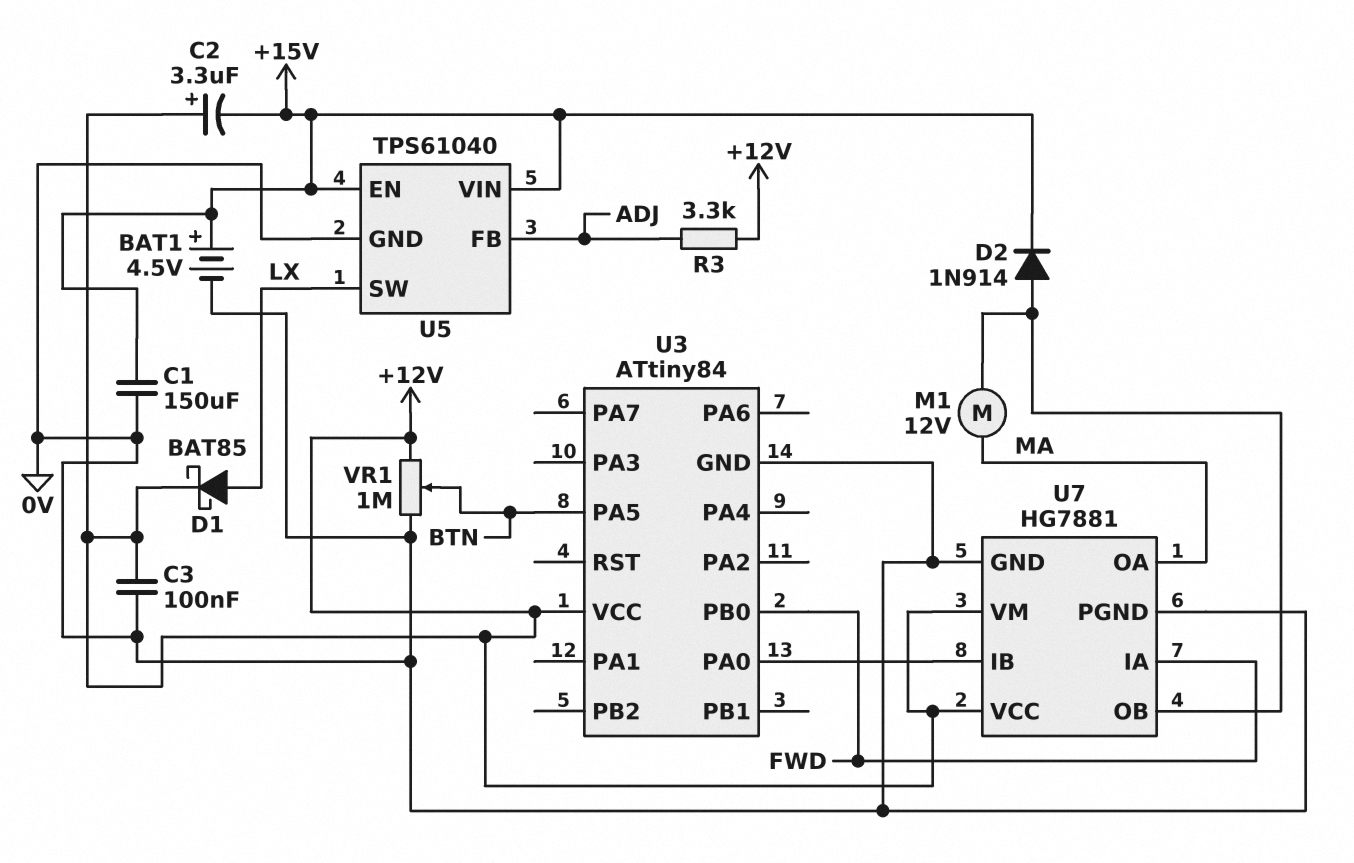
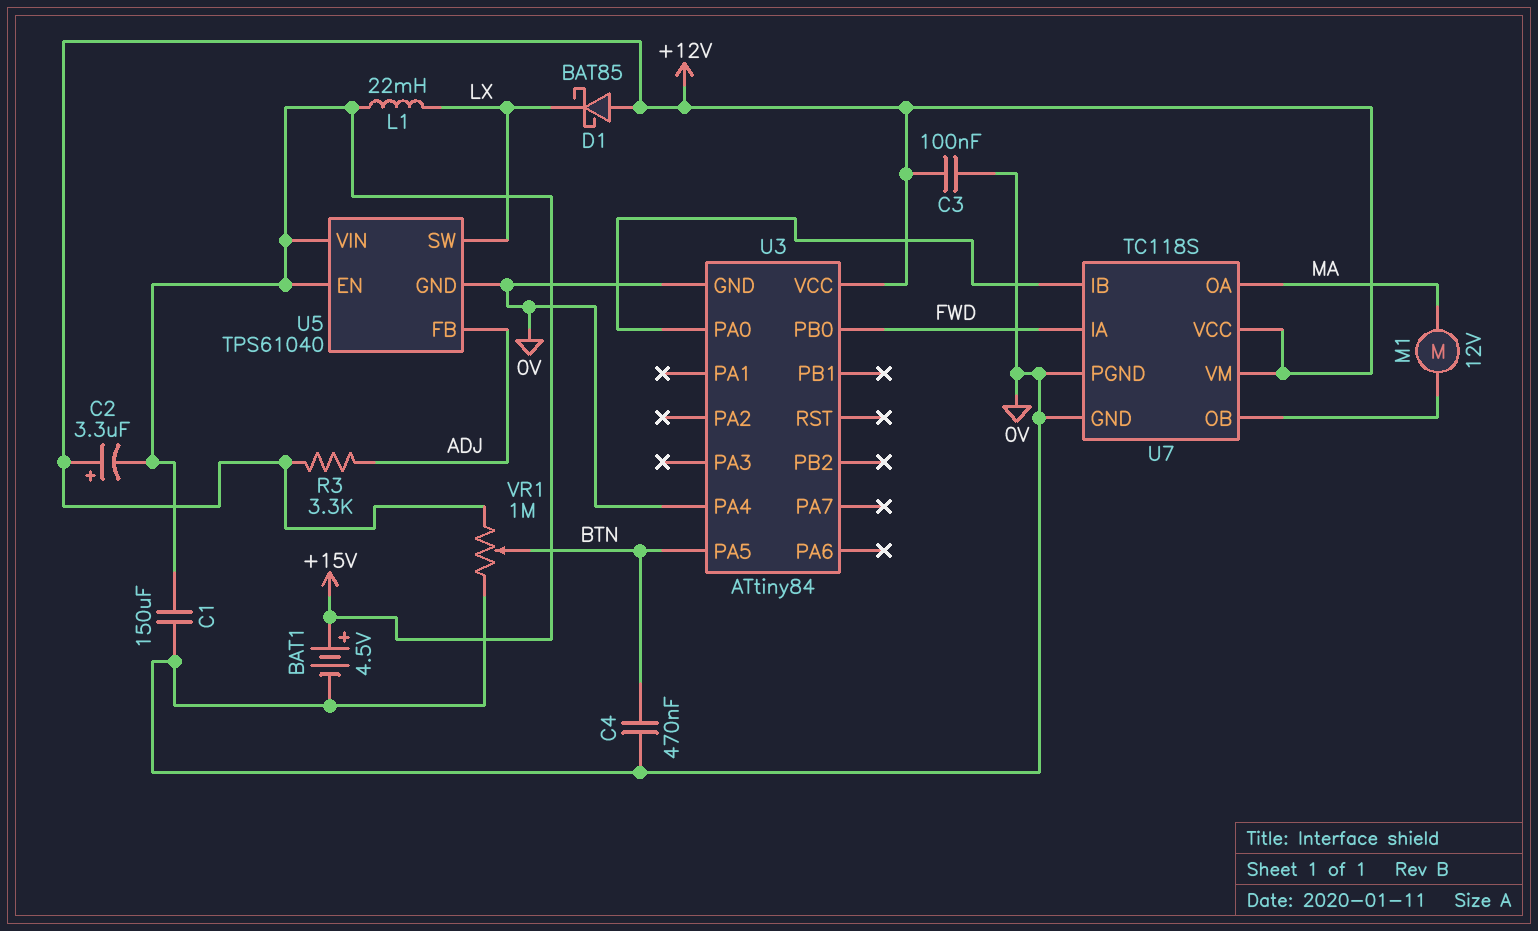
C4: none -> 470nF (0V, BTN)
D1: schottky BAT85 (A LX, K +12V) -> schottky BAT85 (A +12V, K LX)
D2: diode 1N914 (A U7/OB, K +15V) -> none
L1: none -> 22mH (+15V, LX)
U3 pin PA4: none -> 0V
U7: HG7881 -> TC118S

